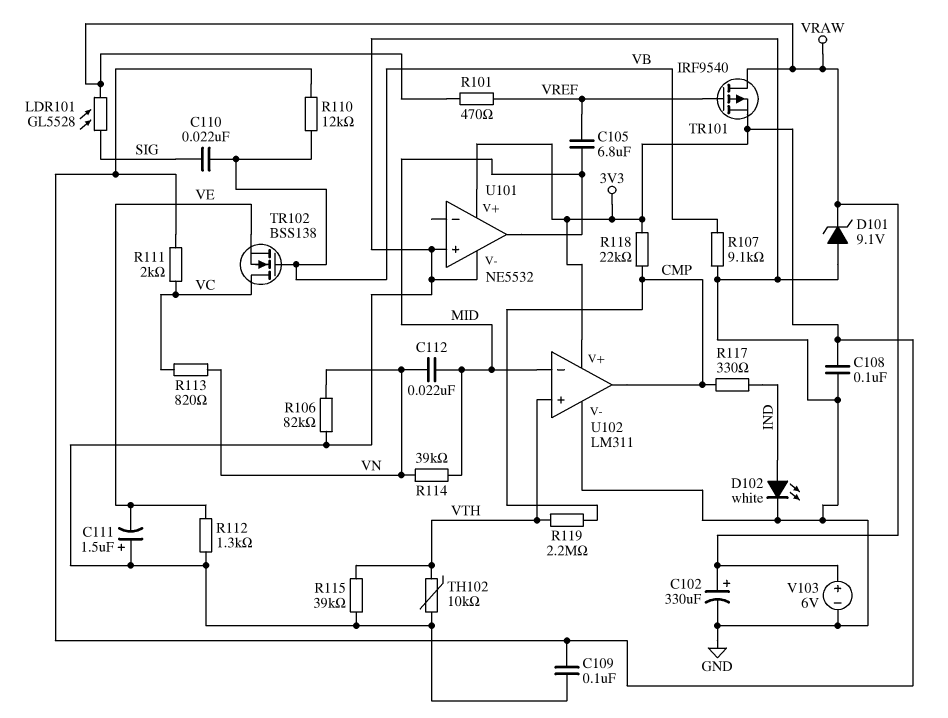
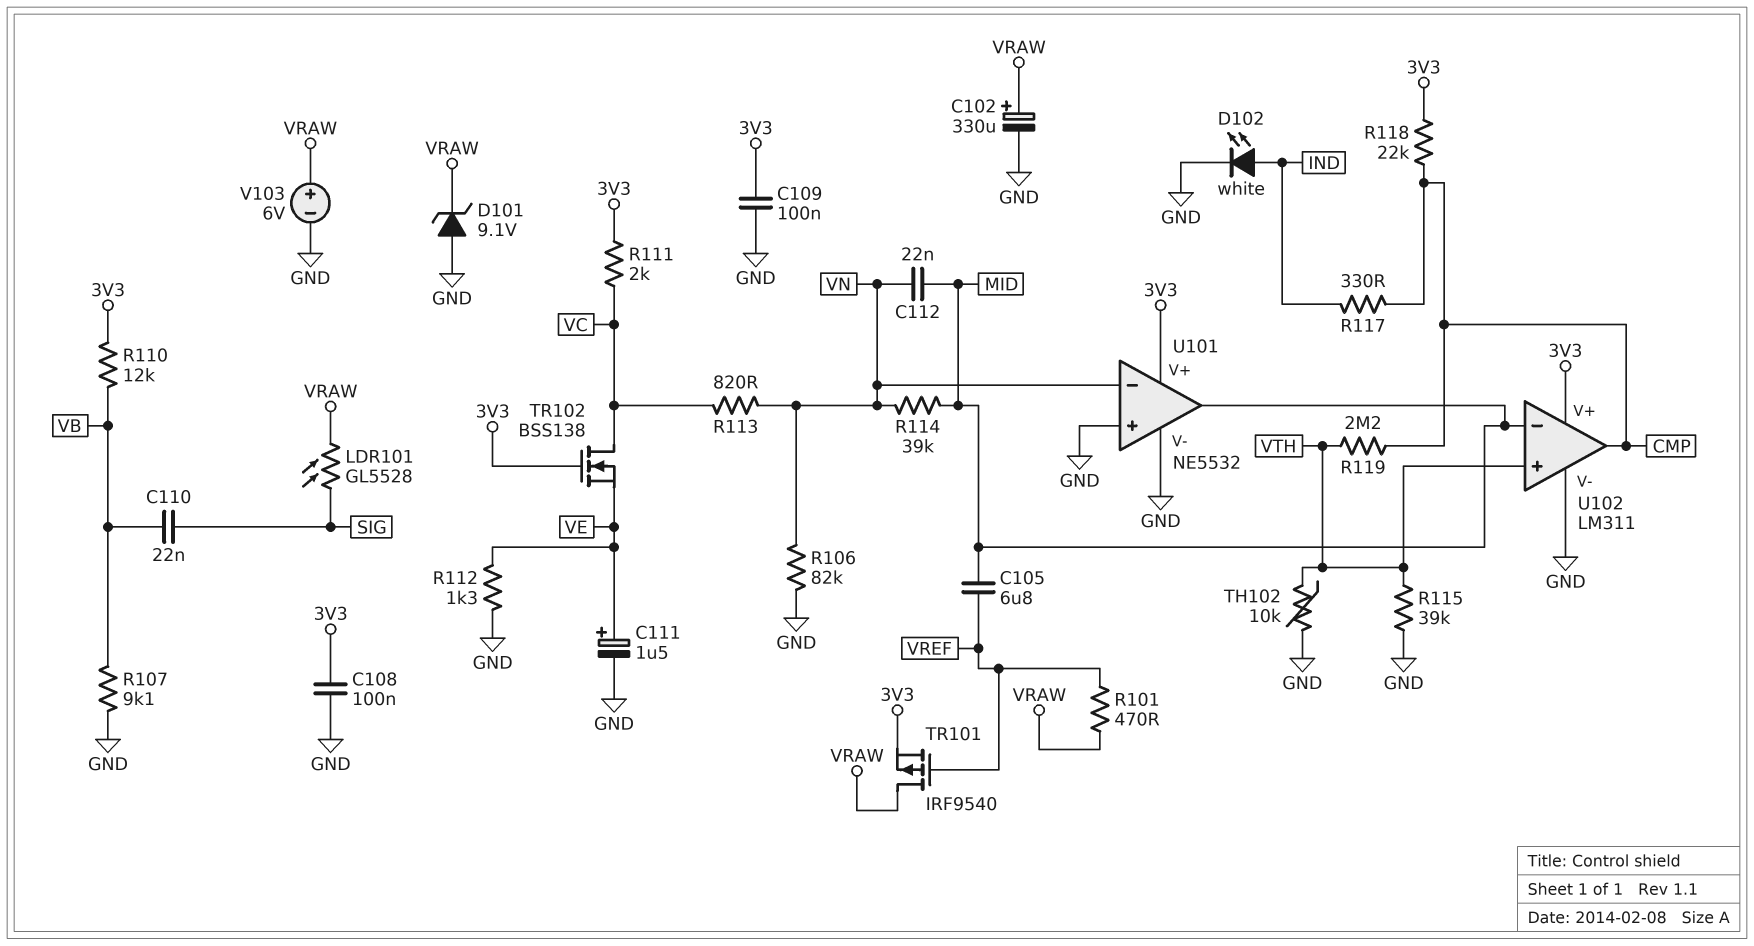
C111: 1.5uF (plus GND, minus VE) -> 1.5uF (plus VE, minus GND)
TR102: NMOS BSS138 (G VB, D VC, S VE) -> NMOS BSS138 (G 3V3, D VC, S VE)
U101 pin in-: none -> VN

